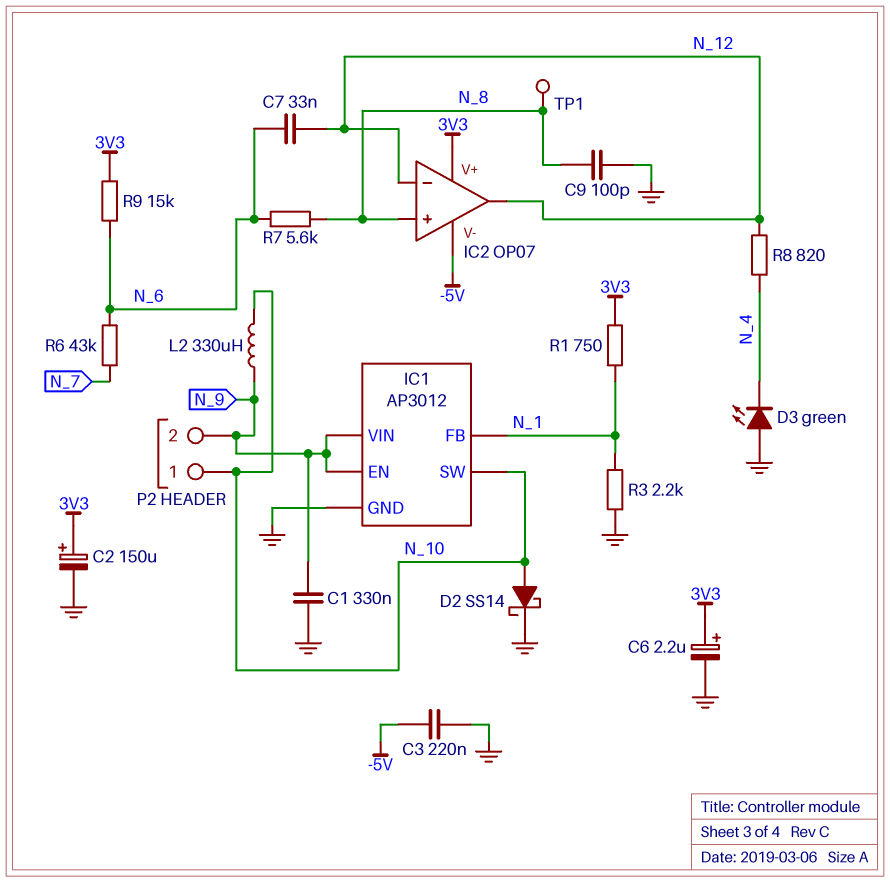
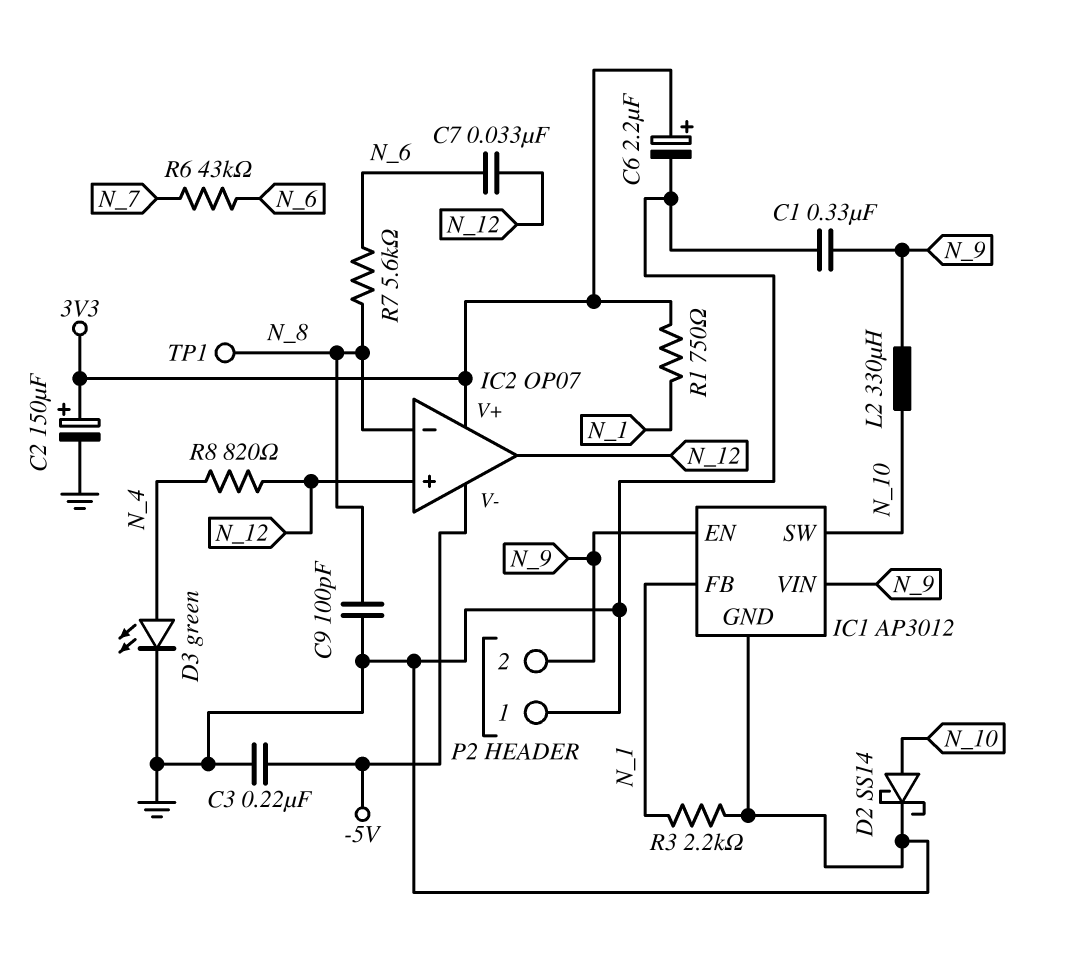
D3: LED green (A GND, K N_4) -> LED green (A N_4, K GND)
IC2 pin in+: N_8 -> N_12
IC2 pin in-: N_12 -> N_8
P2 pin 1: N_10 -> GND
R9: 15k (3V3, N_6) -> none

